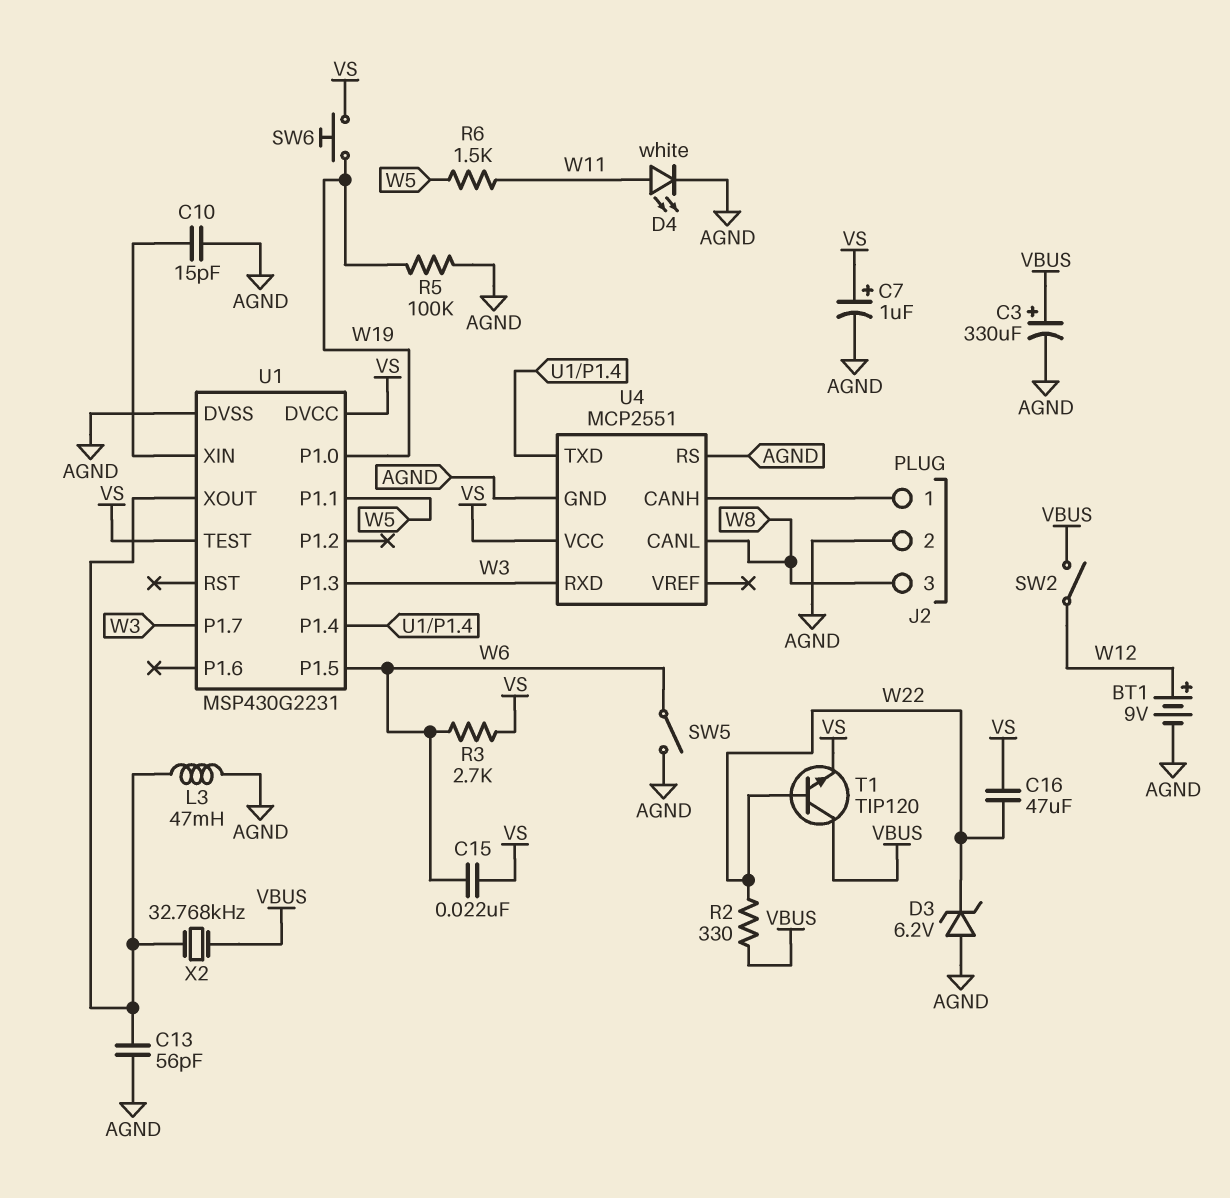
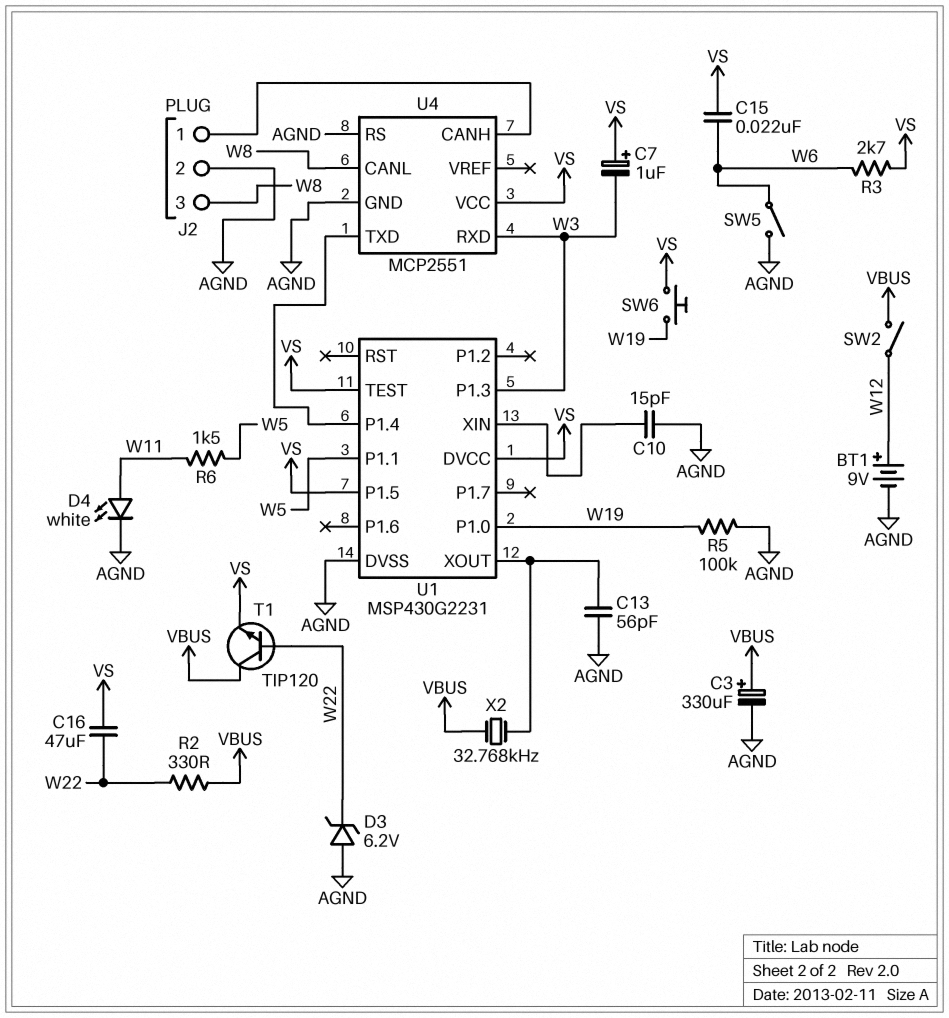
C7: 1uF (plus VS, minus AGND) -> 1uF (plus VS, minus W3)
L3: 47mH (AGND, U1/XOUT) -> none
U1 pin P1.5: W6 -> VS
U1 pin P1.7: W3 -> none

